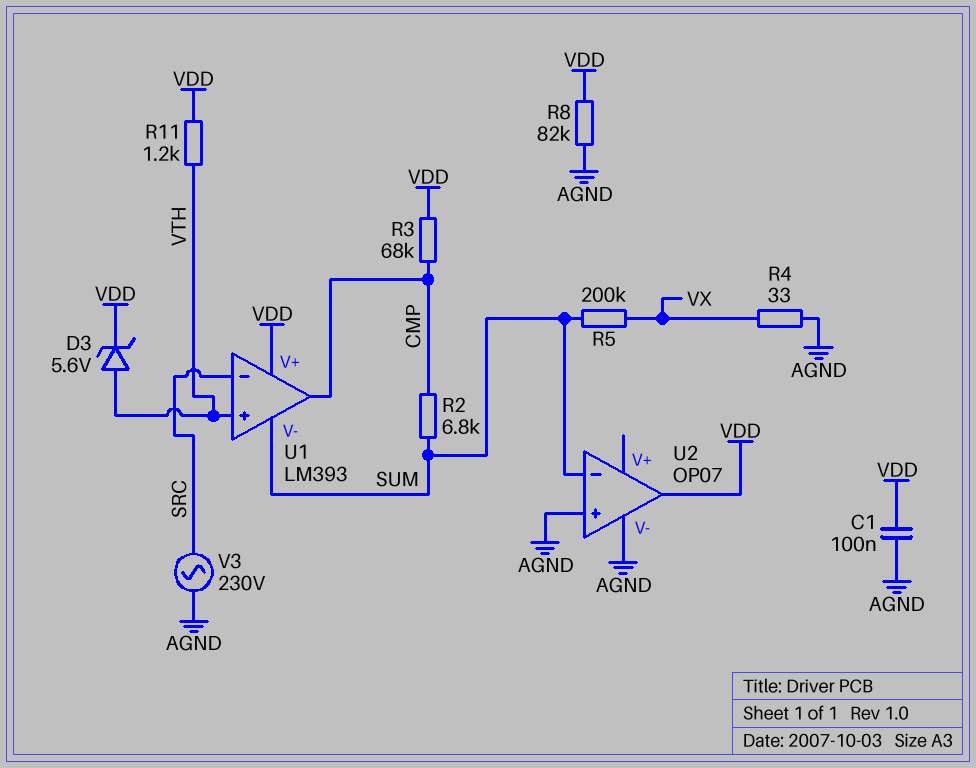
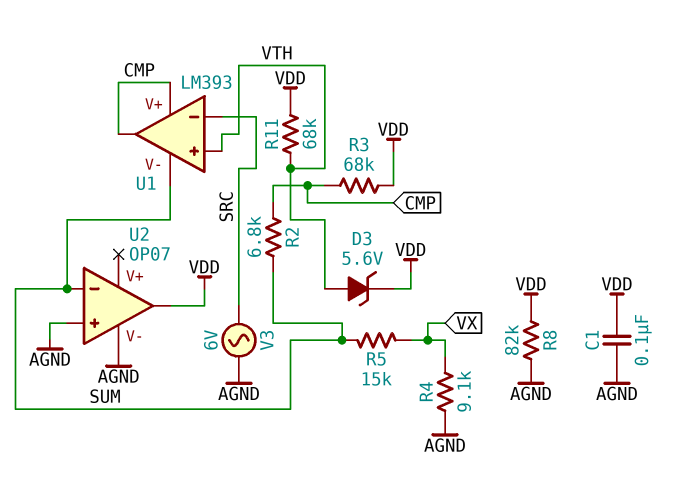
R4: 33 (AGND, VX) -> 9.1k (AGND, VX)
R5: 200k (SUM, VX) -> 15k (SUM, VX)
R11: 1.2k (VDD, VTH) -> 68k (VDD, VTH)
U1 pin V+: VDD -> CMP
V3: AC 230V (AGND, SRC) -> AC 6V (AGND, SRC)

